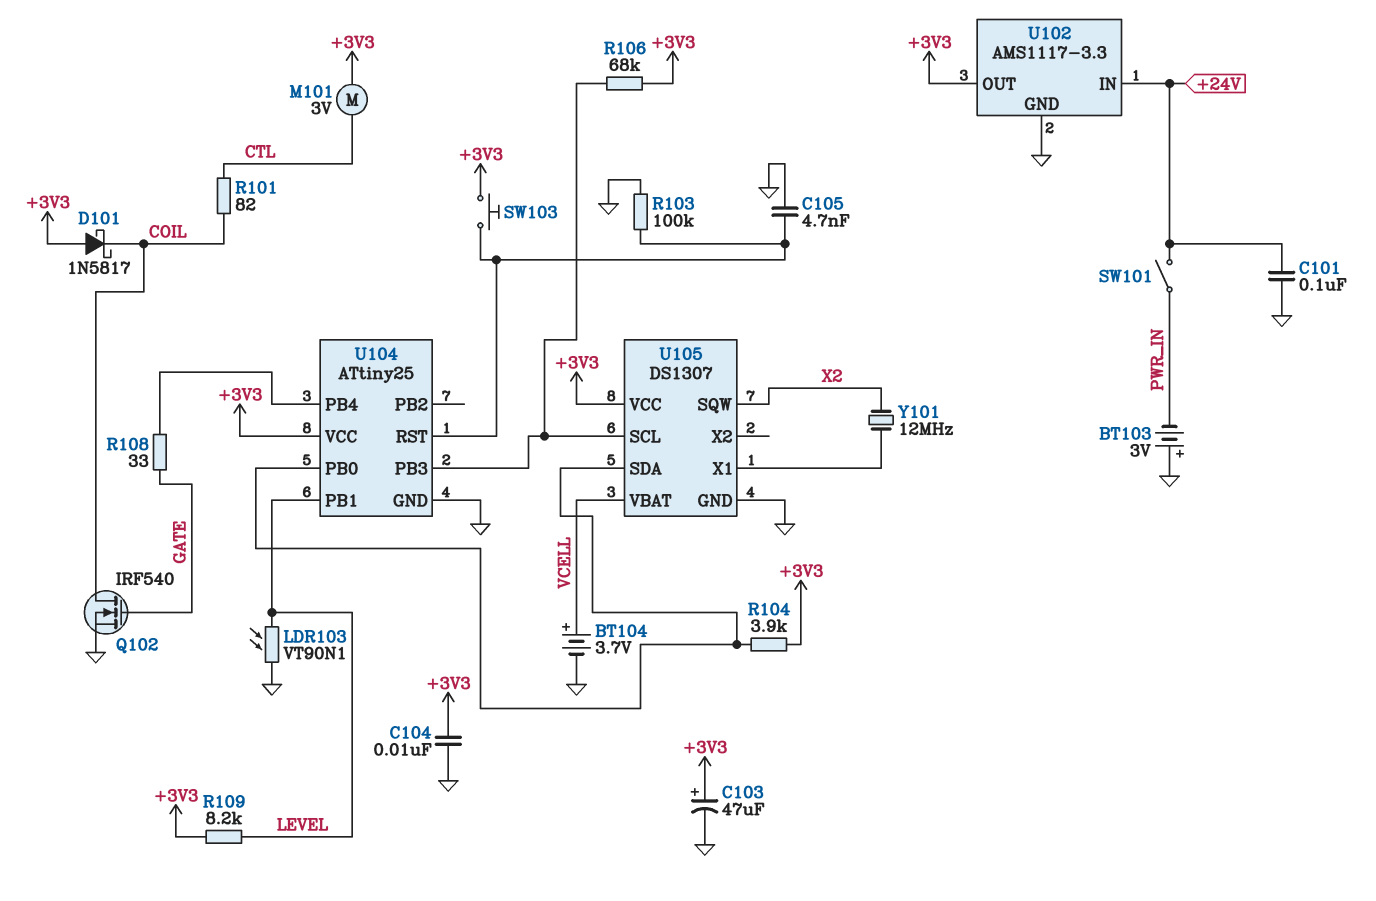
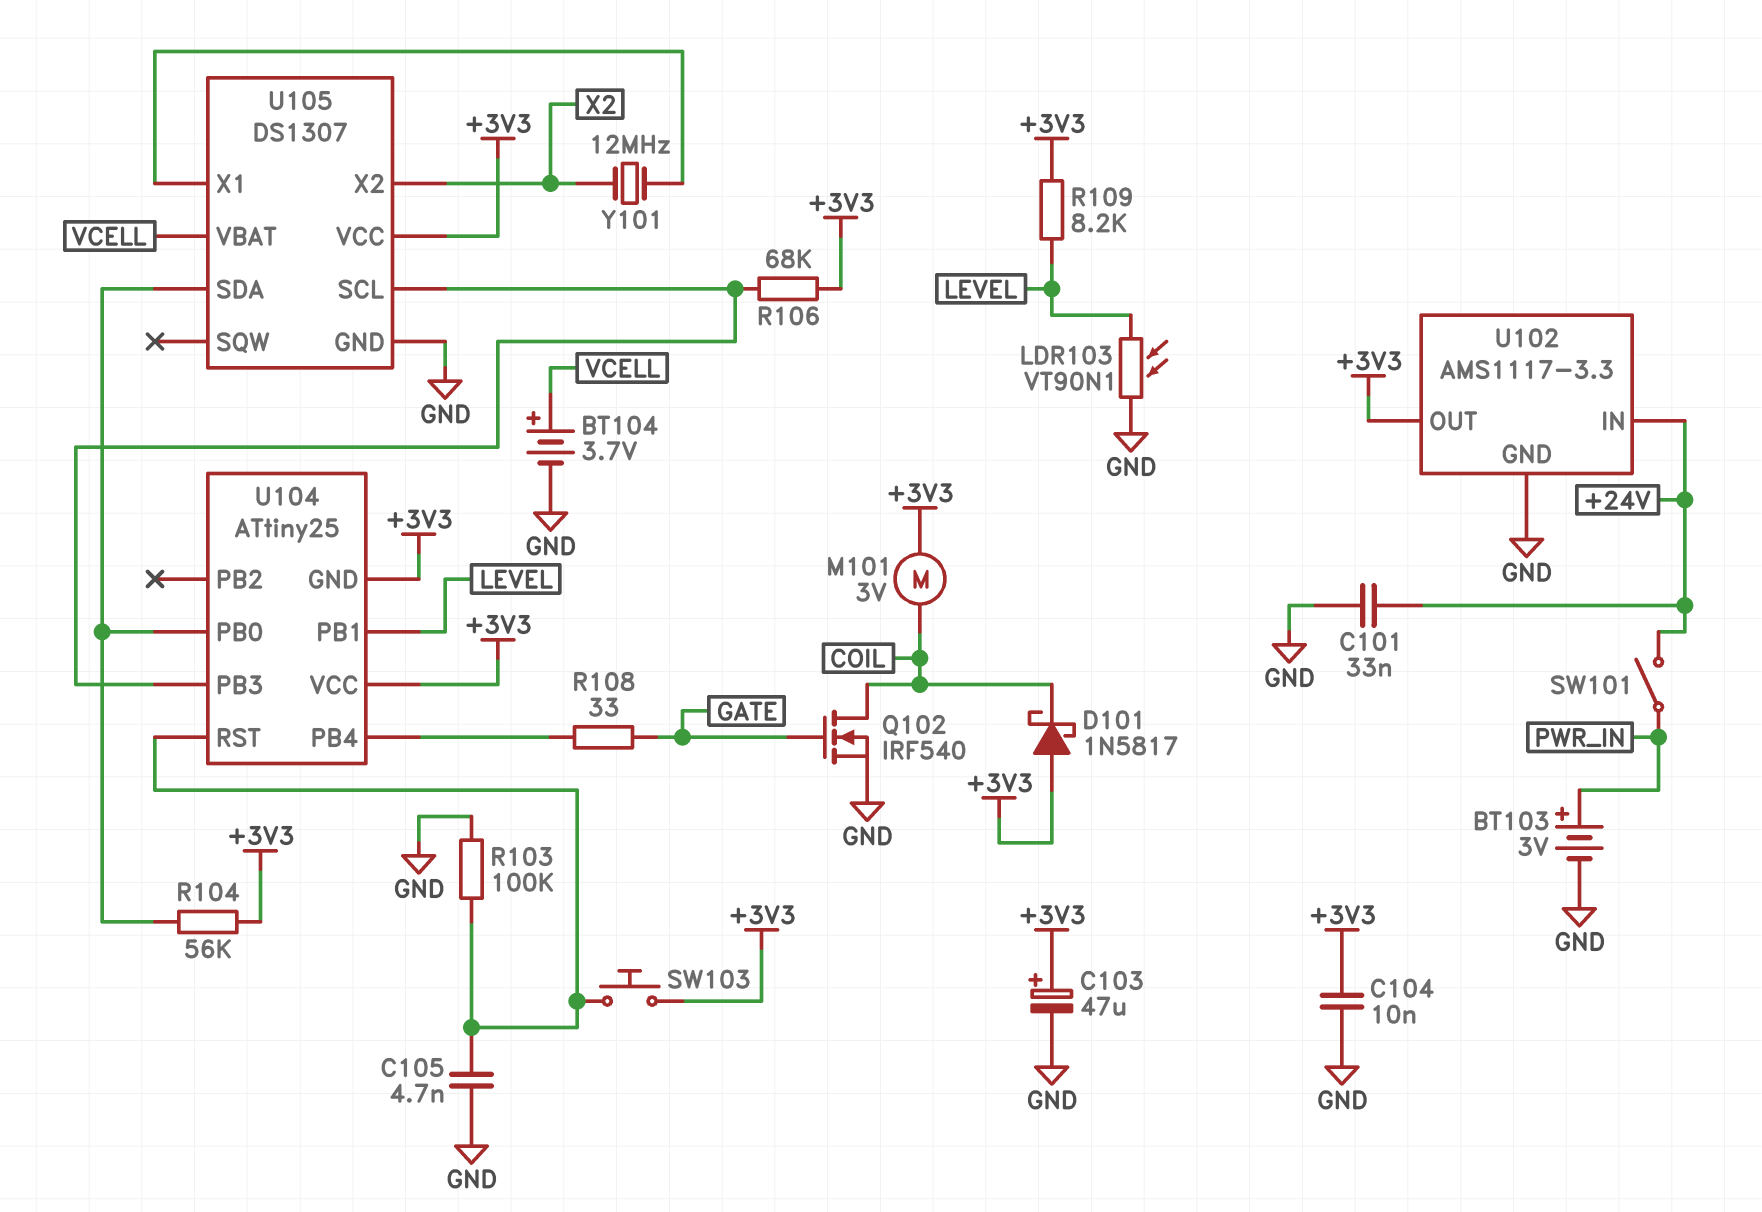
BT103: 3V (plus GND, minus PWR_IN) -> 3V (plus PWR_IN, minus GND)
C101: 100nF (+24V, GND) -> 33nF (+24V, GND)
M101: motor 3V (+3V3, CTL) -> motor 3V (+3V3, COIL)
R101: 82 (COIL, CTL) -> none
R104: 3.9k (+3V3, U104/PB0) -> 56k (+3V3, U104/PB0)
U104 pin GND: GND -> +3V3
U105 pin SQW: X2 -> none
U105 pin X2: none -> X2

